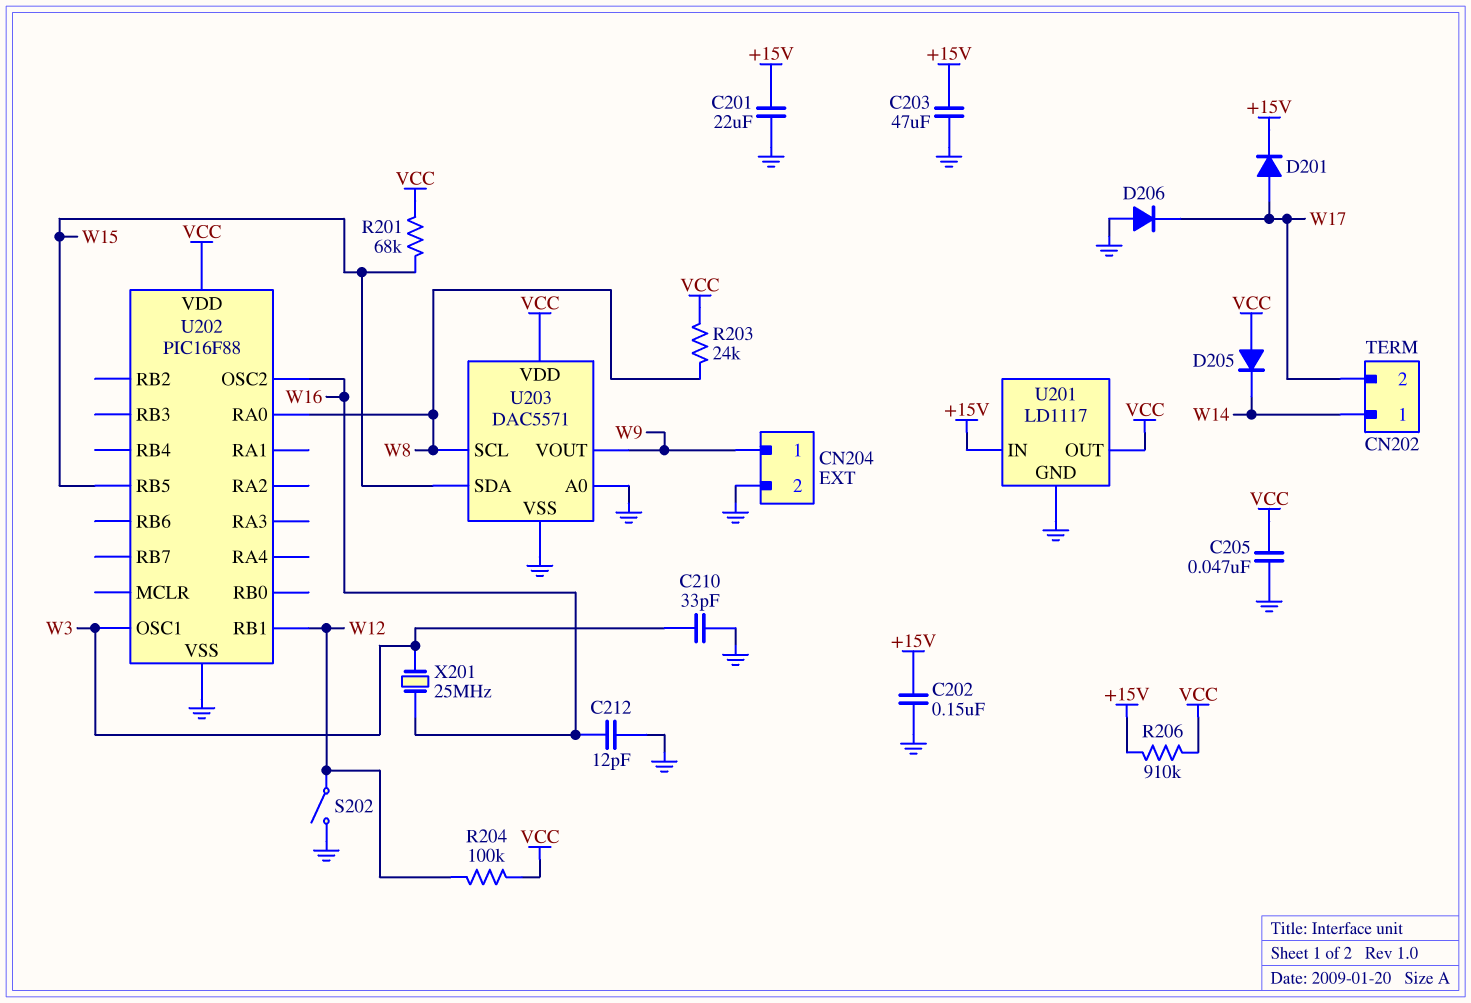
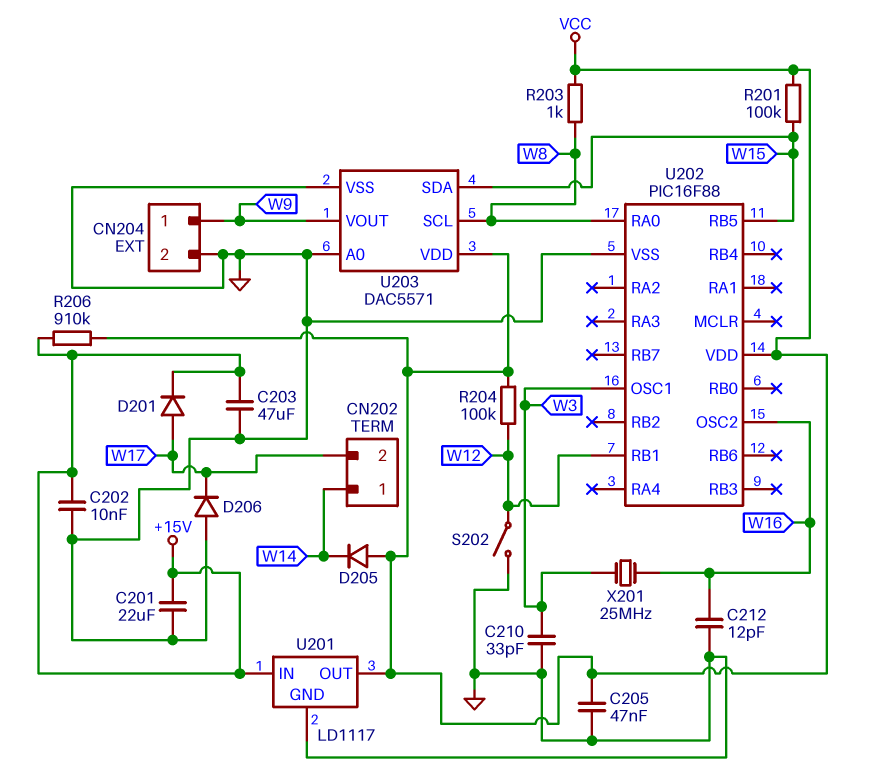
C202: 150nF (+15V, GND) -> 10nF (+15V, GND)
R201: 68k (VCC, W15) -> 100k (VCC, W15)
R203: 24k (VCC, W8) -> 1k (VCC, W8)

